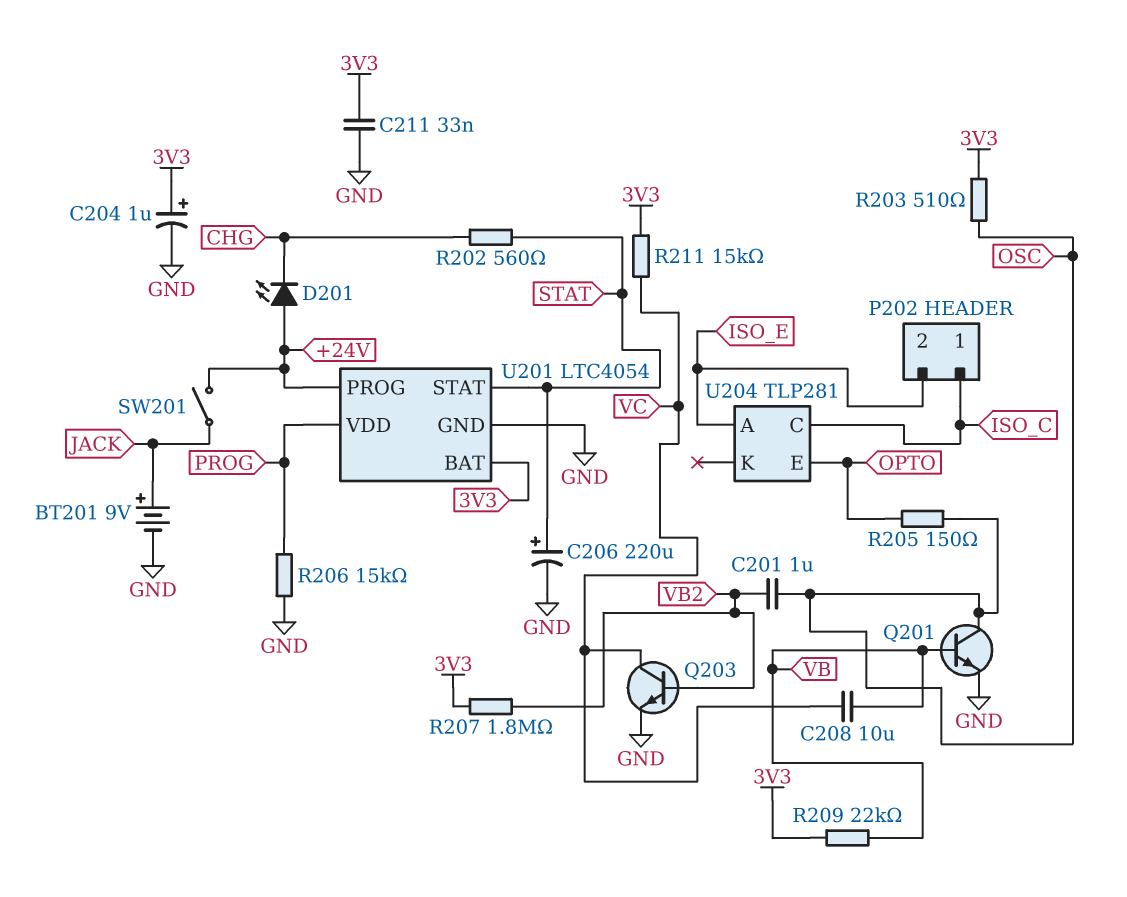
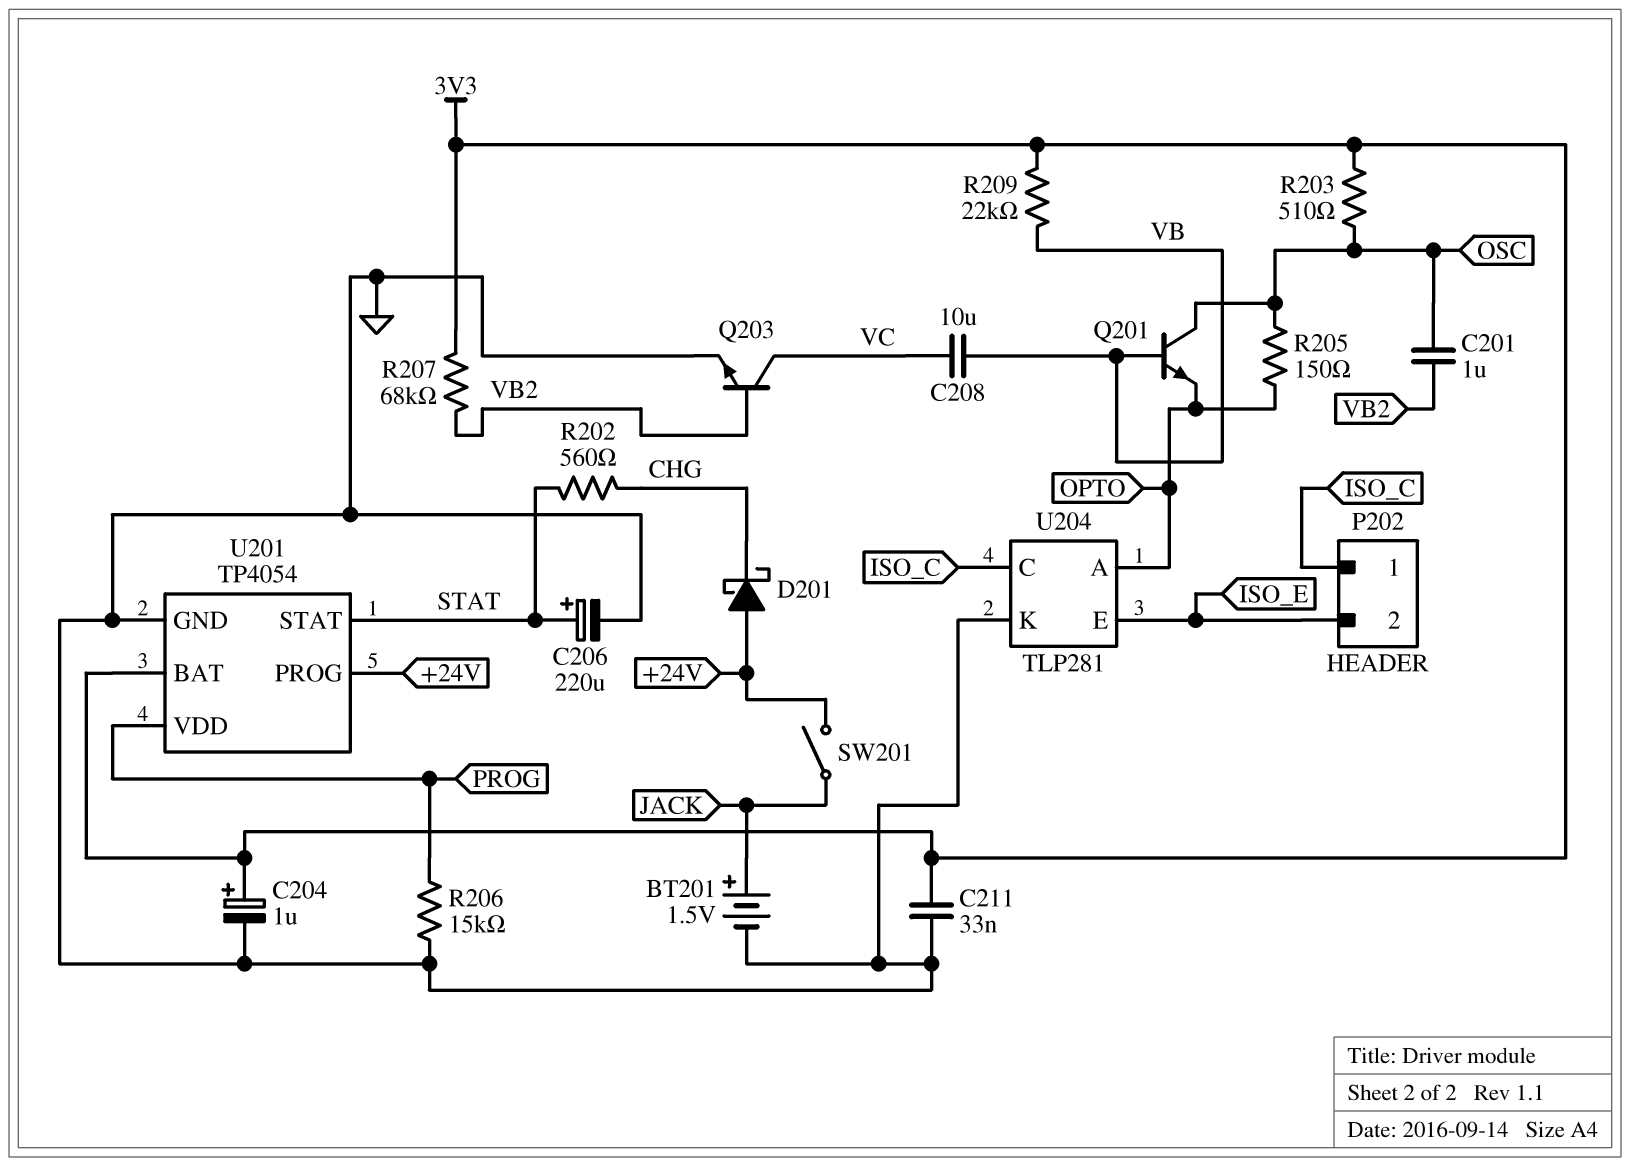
BT201: 9V (plus JACK, minus GND) -> 1.5V (plus JACK, minus GND)
D201: LED (A +24V, K CHG) -> schottky (A +24V, K CHG)
Q201: NPN (B VB, C OSC, E GND) -> NPN (B VB, C OSC, E OPTO)
R207: 1.8M (3V3, VB2) -> 68k (3V3, VB2)
R211: 15k (3V3, VC) -> none
U201: LTC4054 -> TP4054
U204 pin A: ISO_E -> OPTO
U204 pin E: OPTO -> ISO_E
U204 pin K: none -> GND

